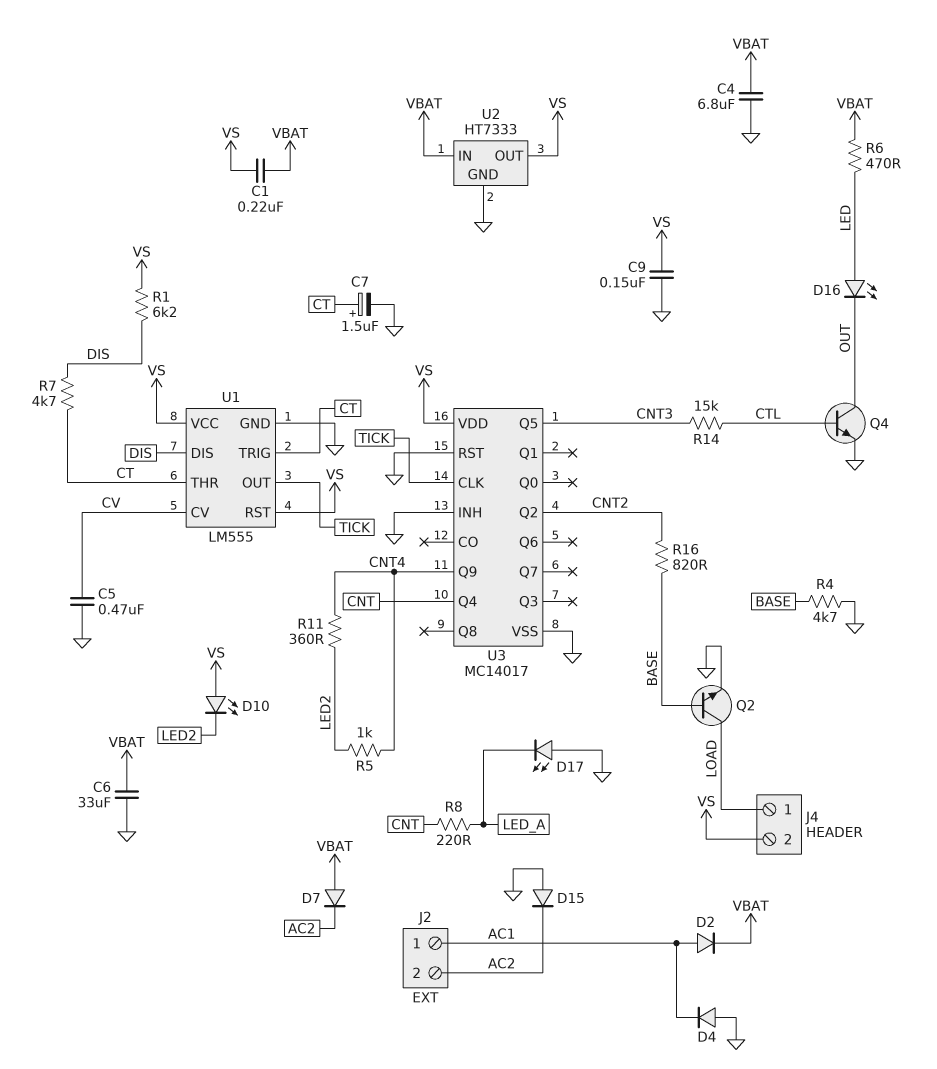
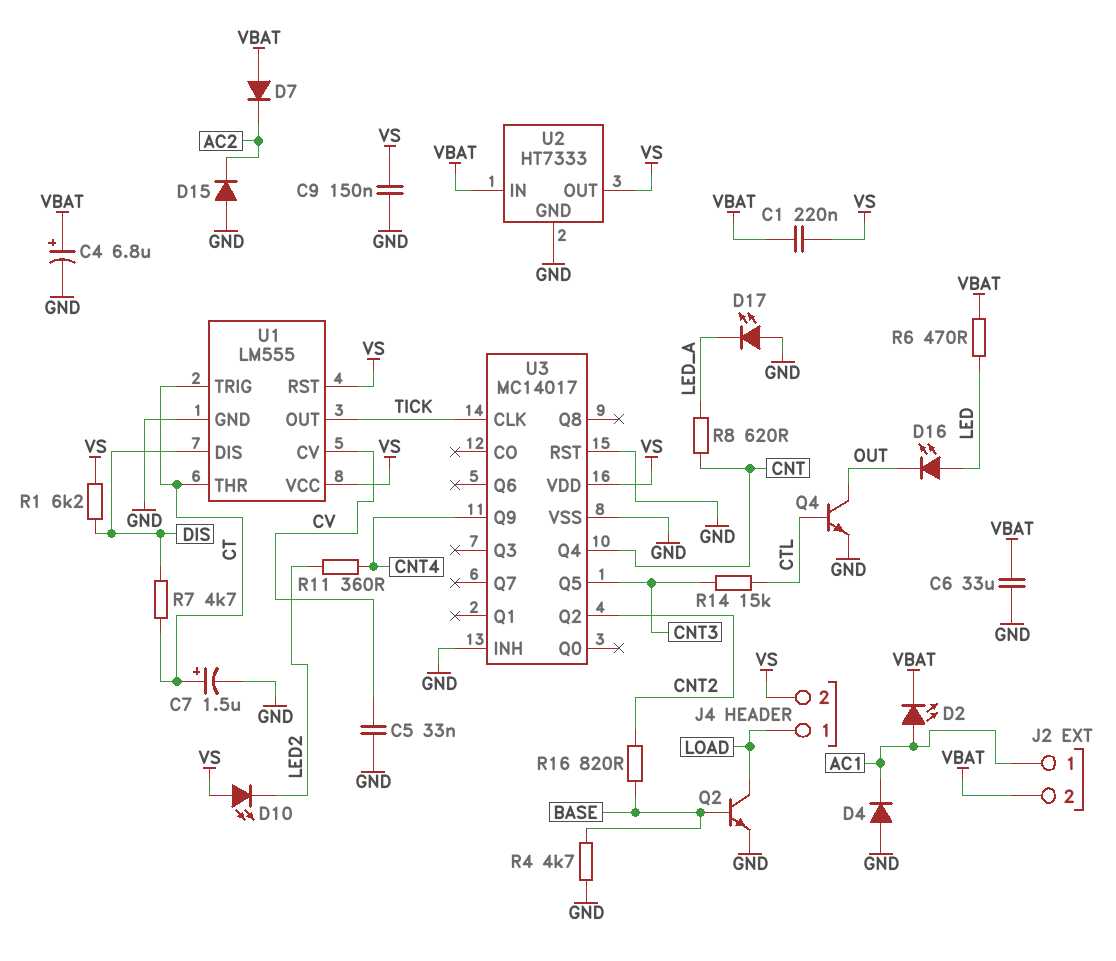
C4: 6.8uF (GND, VBAT) -> 6.8uF (plus VBAT, minus GND)
C5: 470nF (CV, GND) -> 33nF (CV, GND)
D2: diode (A AC1, K VBAT) -> LED (A AC1, K VBAT)
J2 pin 2: AC2 -> VBAT
R5: 1k (CNT4, LED2) -> none
R8: 220 (CNT, LED_A) -> 620 (CNT, LED_A)

